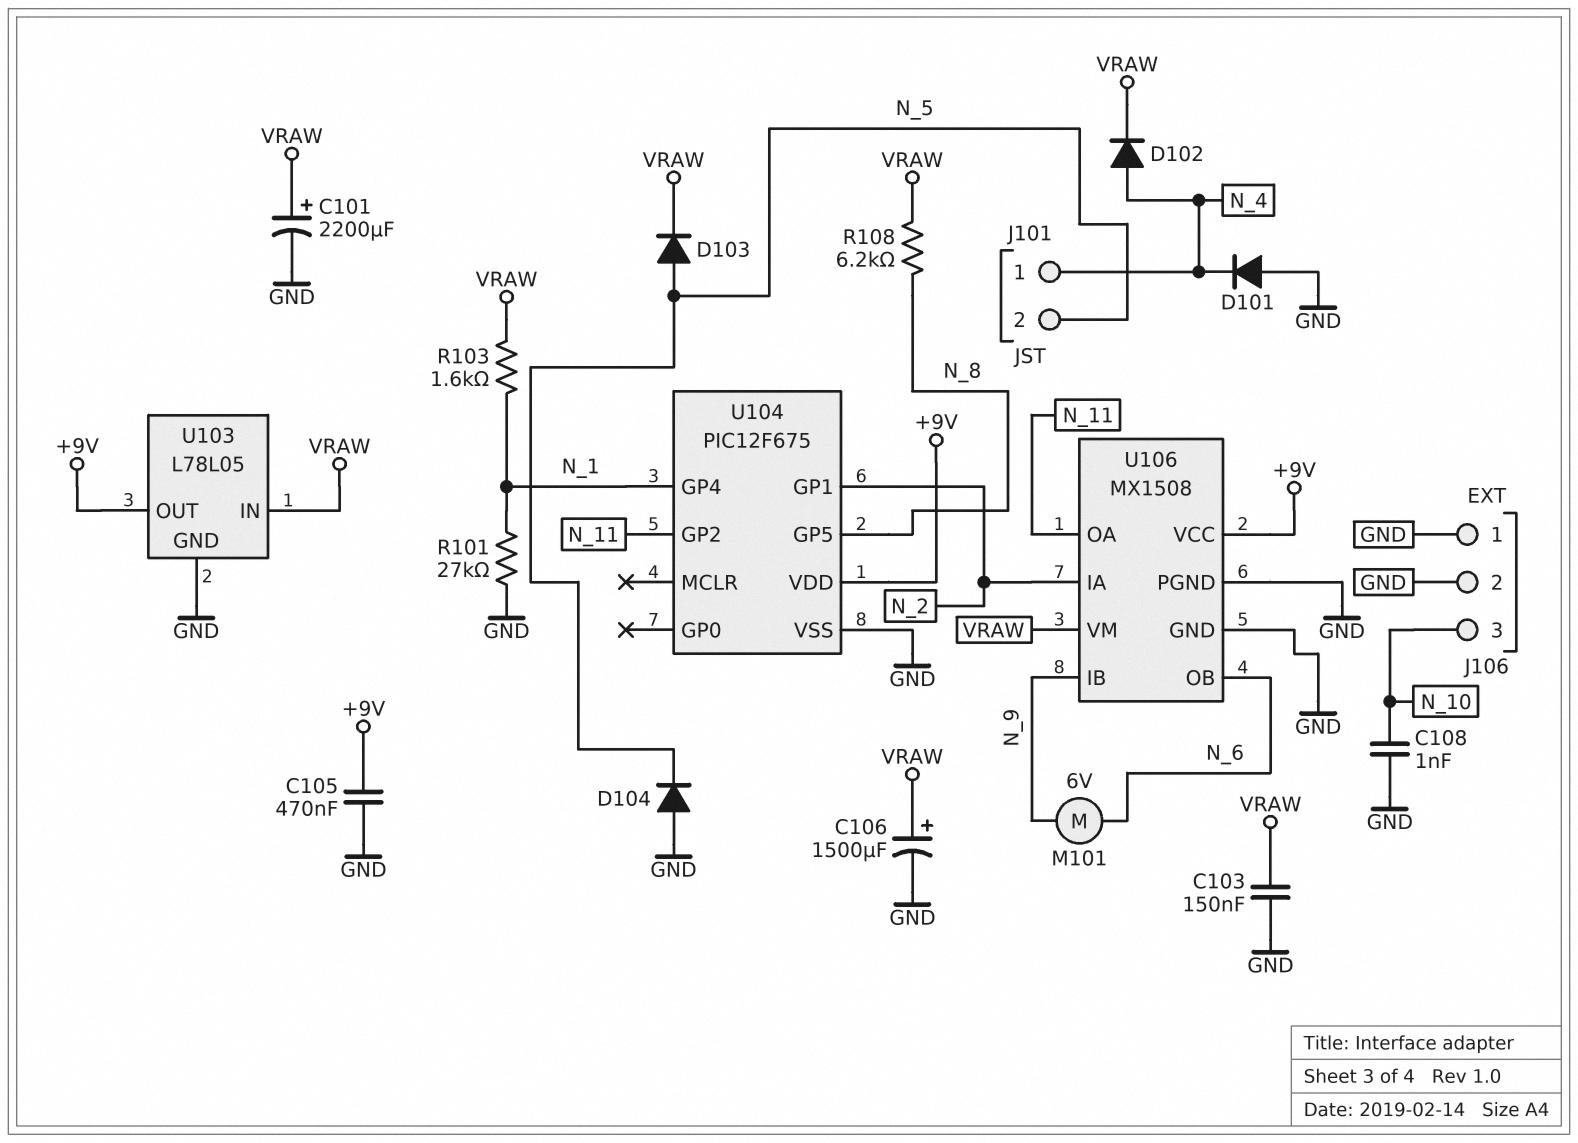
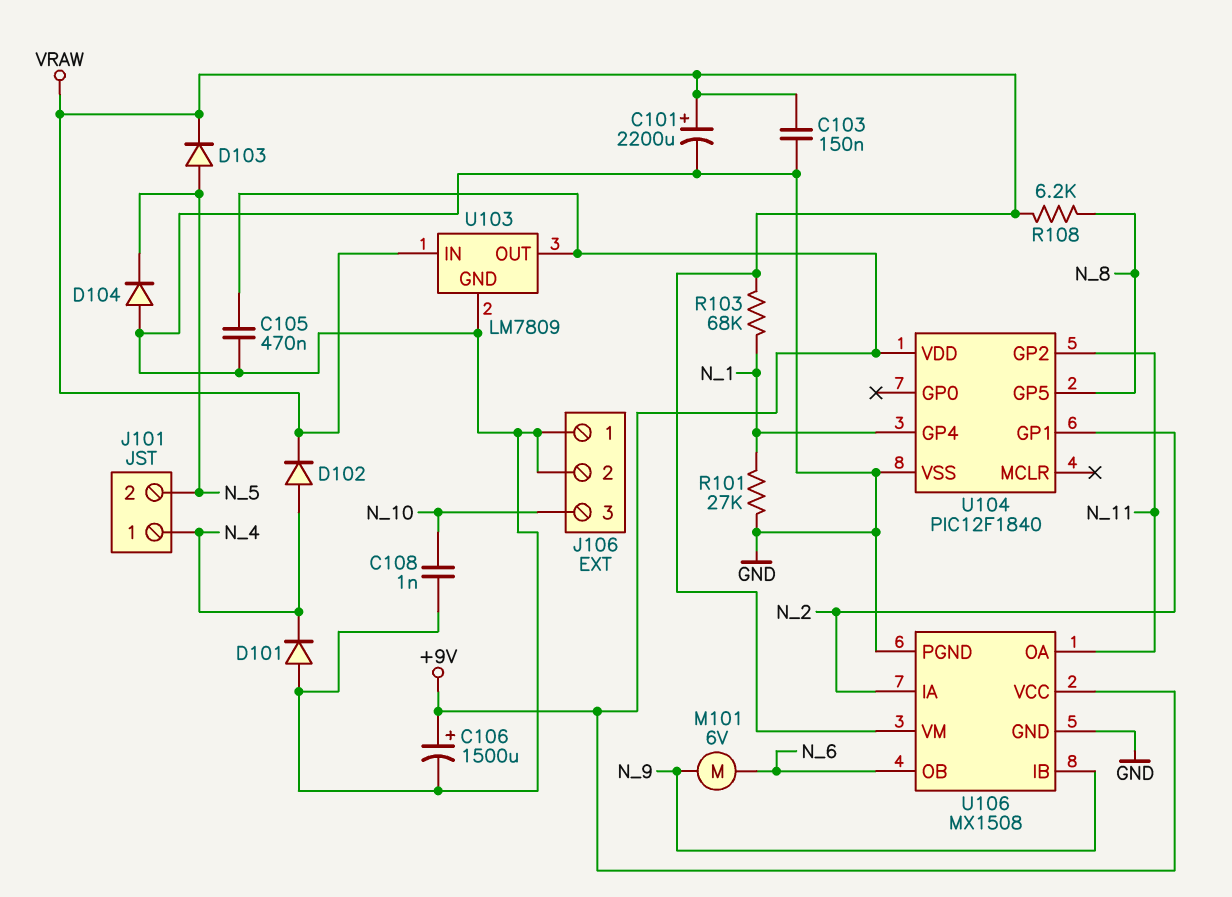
C106: 1500uF (plus VRAW, minus GND) -> 1500uF (plus +9V, minus GND)
R103: 1.6k (N_1, VRAW) -> 68k (N_1, VRAW)
U103: L78L05 -> LM7809
U104: PIC12F675 -> PIC12F1840

